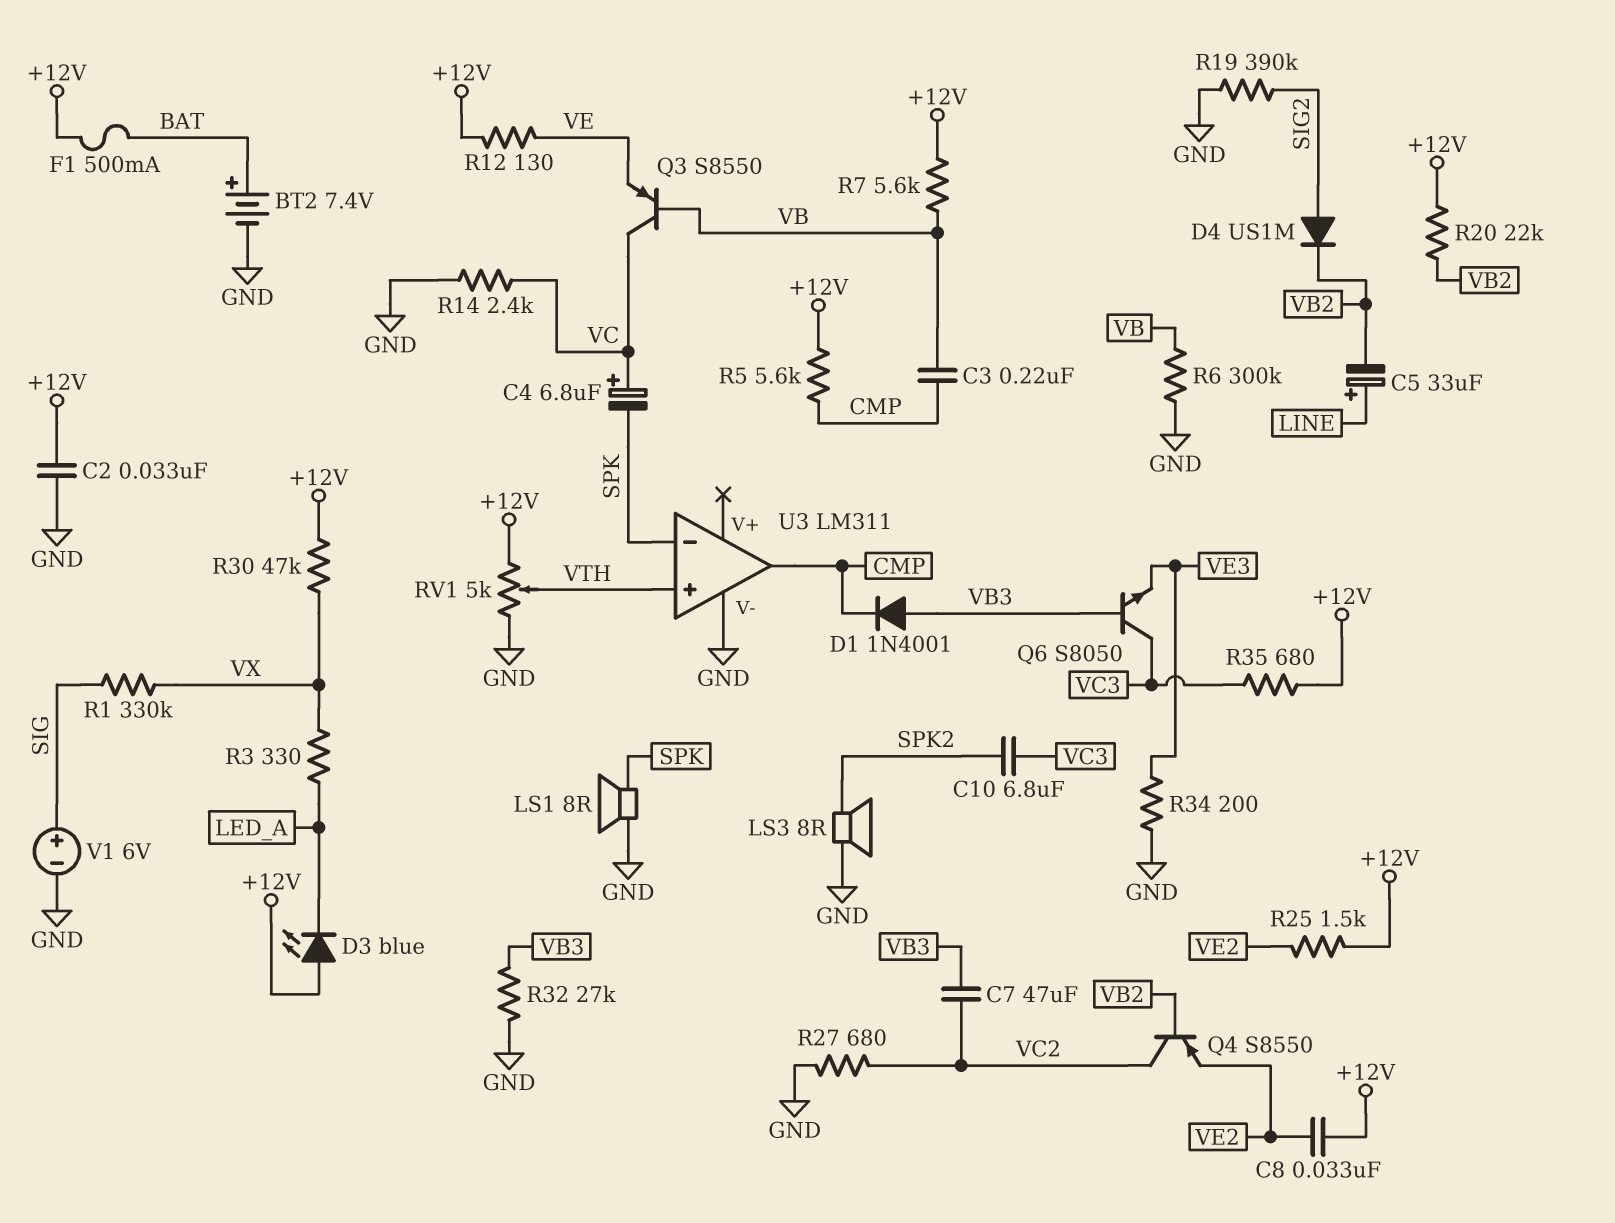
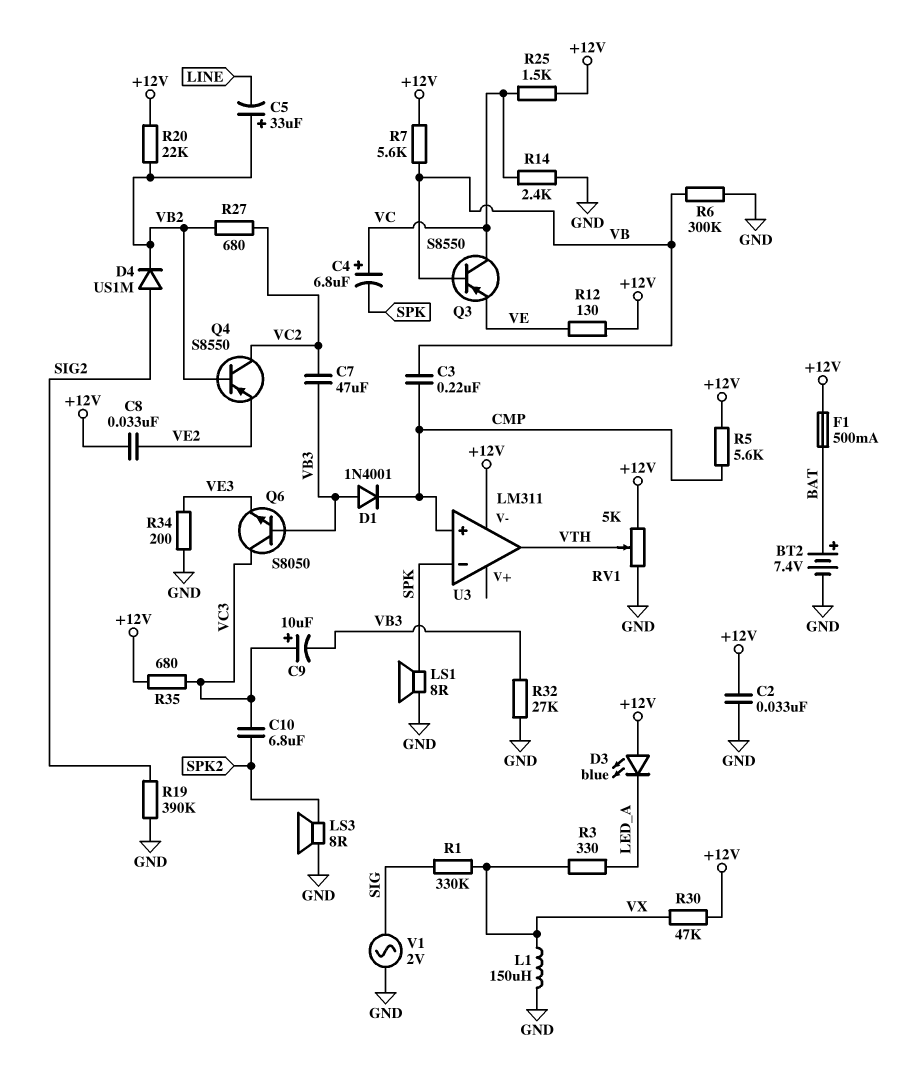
C5: 33uF (plus LINE, minus VB2) -> 33uF (plus VB2, minus LINE)
C9: none -> 10uF (plus VC3, minus VB3)
L1: none -> 150uH (GND, VX)
R25: 1.5k (+12V, VE2) -> 1.5k (+12V, VC)
R27: 680 (GND, VC2) -> 680 (VB2, VC2)
U3 pin V-: GND -> +12V
U3 pin in+: VTH -> CMP
U3 pin out: CMP -> VTH
V1: 6V (plus SIG, minus GND) -> AC 2V (GND, SIG)

